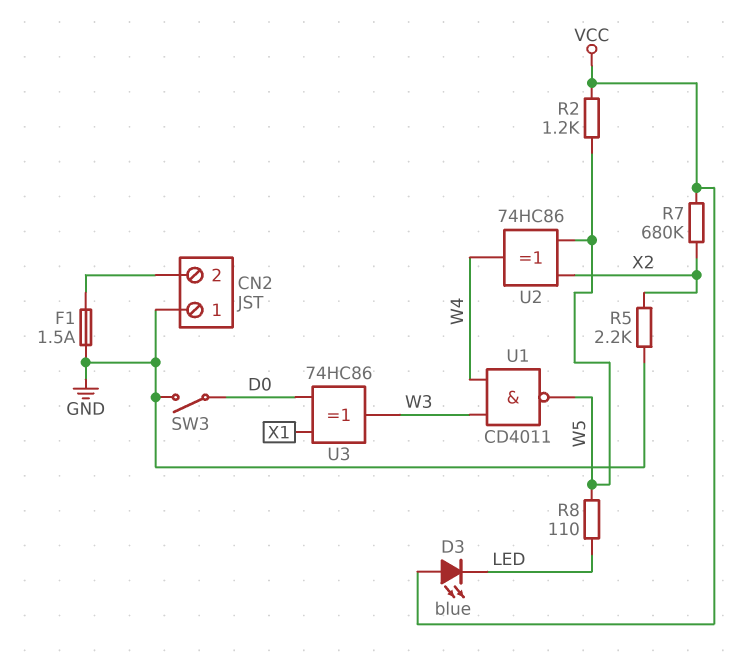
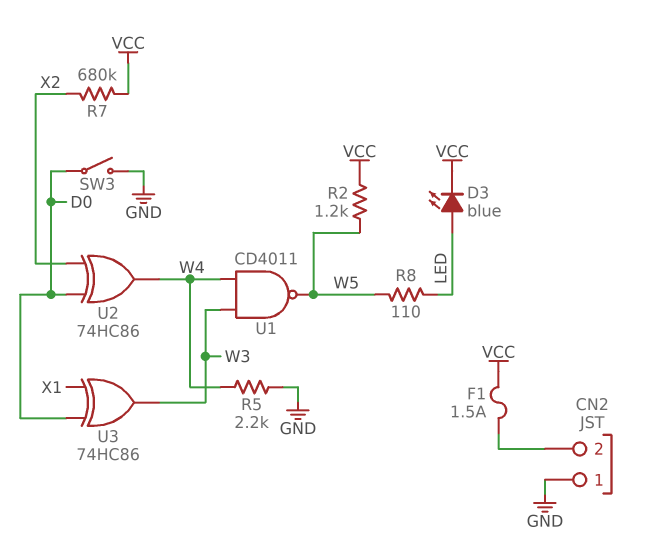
D3: LED blue (A VCC, K LED) -> LED blue (A LED, K VCC)
F1: 1.5A (CN2/2, GND) -> 1.5A (CN2/2, VCC)
R5: 2.2k (GND, X2) -> 2.2k (GND, W4)
U2: XOR 74HC86 (in W5, in X2, out W4) -> XOR 74HC86 (in D0, in X2, out W4)

